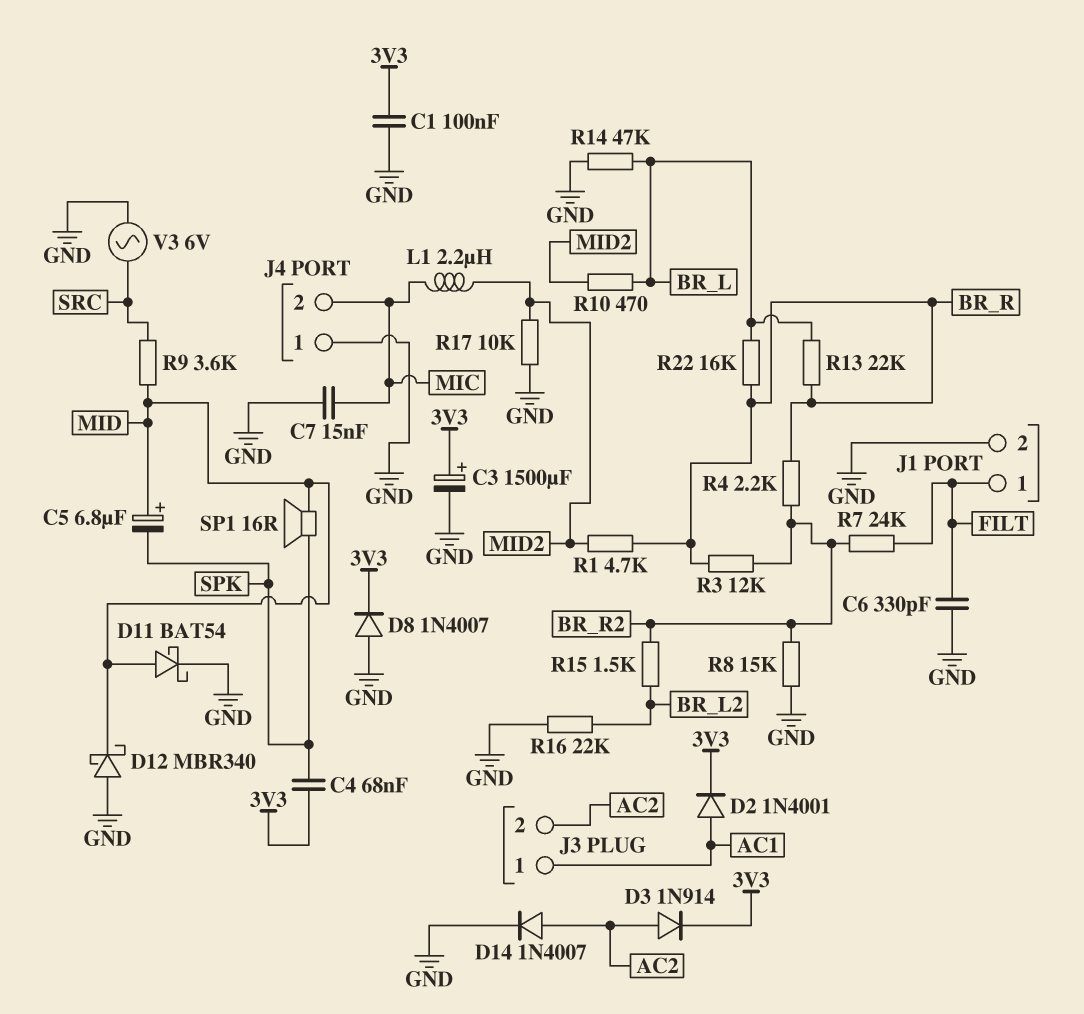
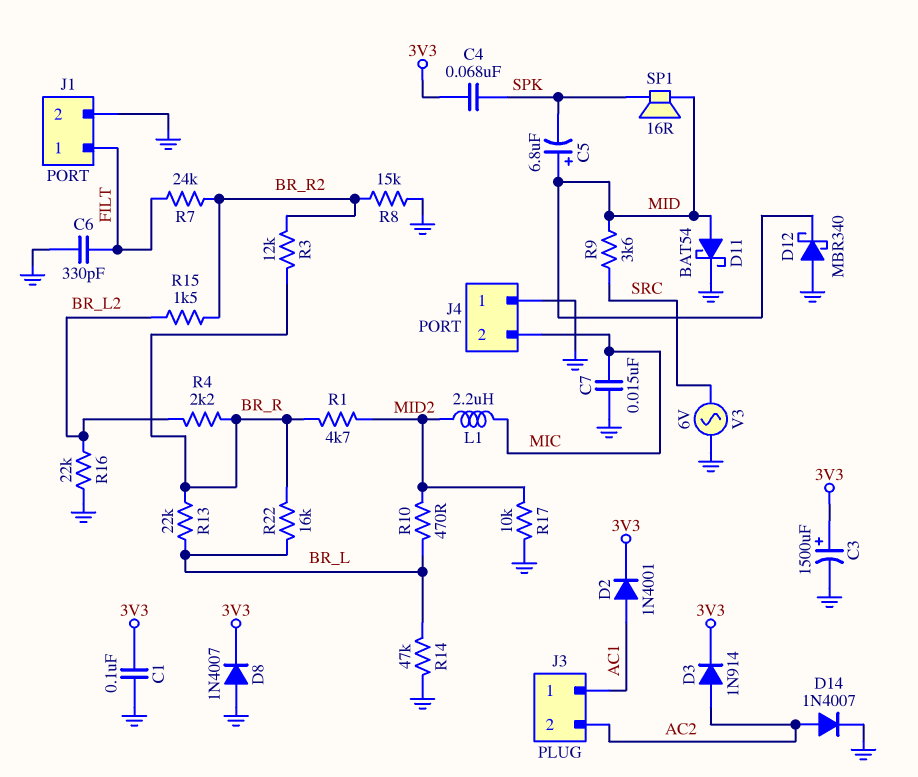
R4: 2.2k (BR_R, BR_R2) -> 2.2k (BR_L2, BR_R)

